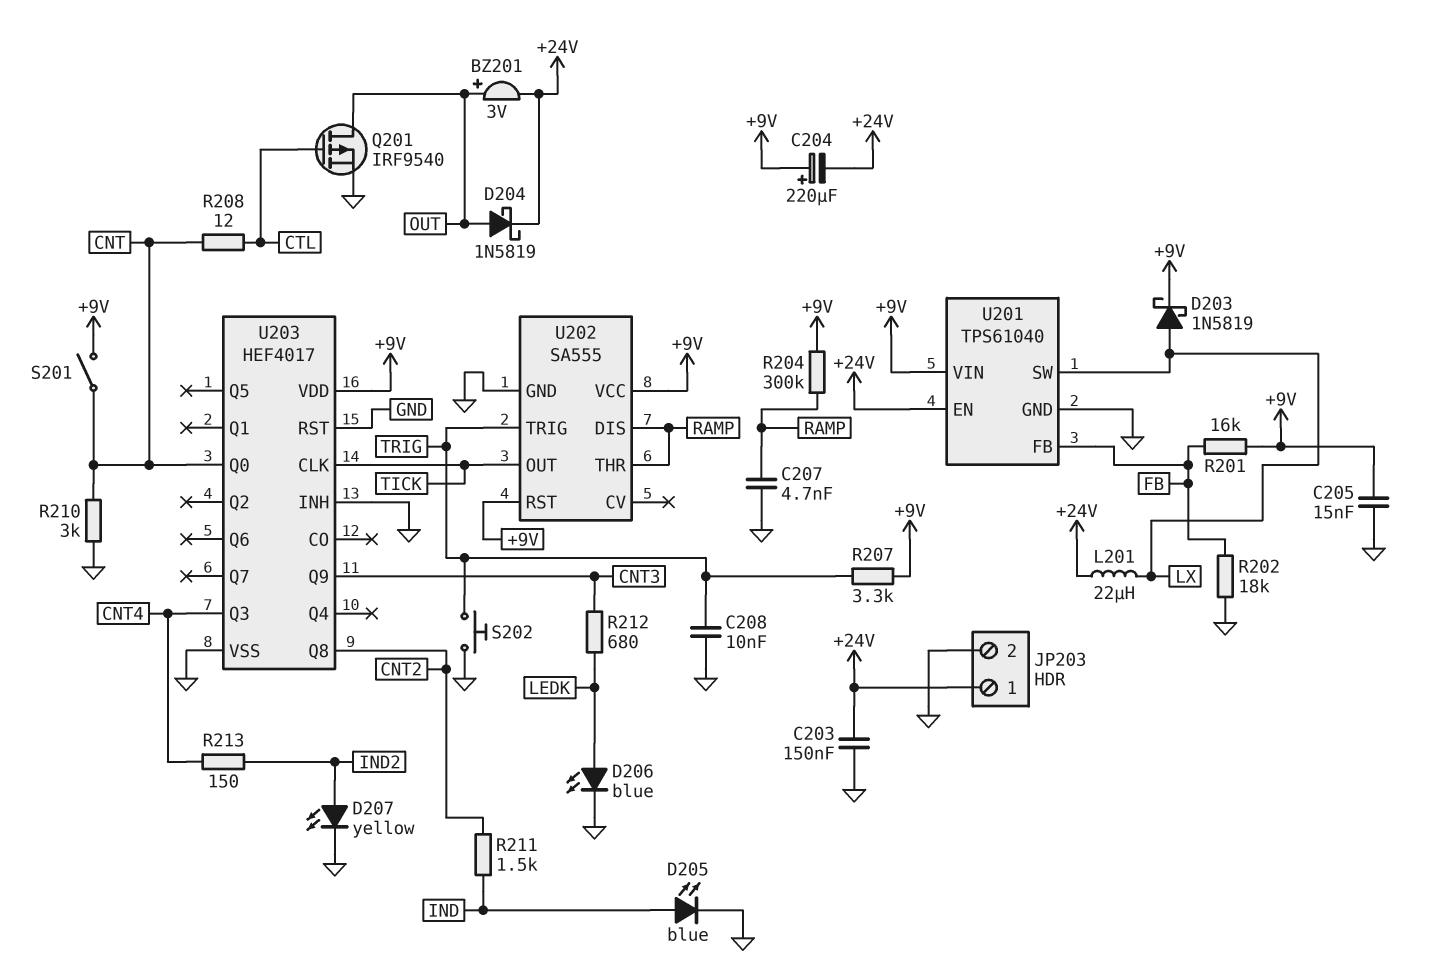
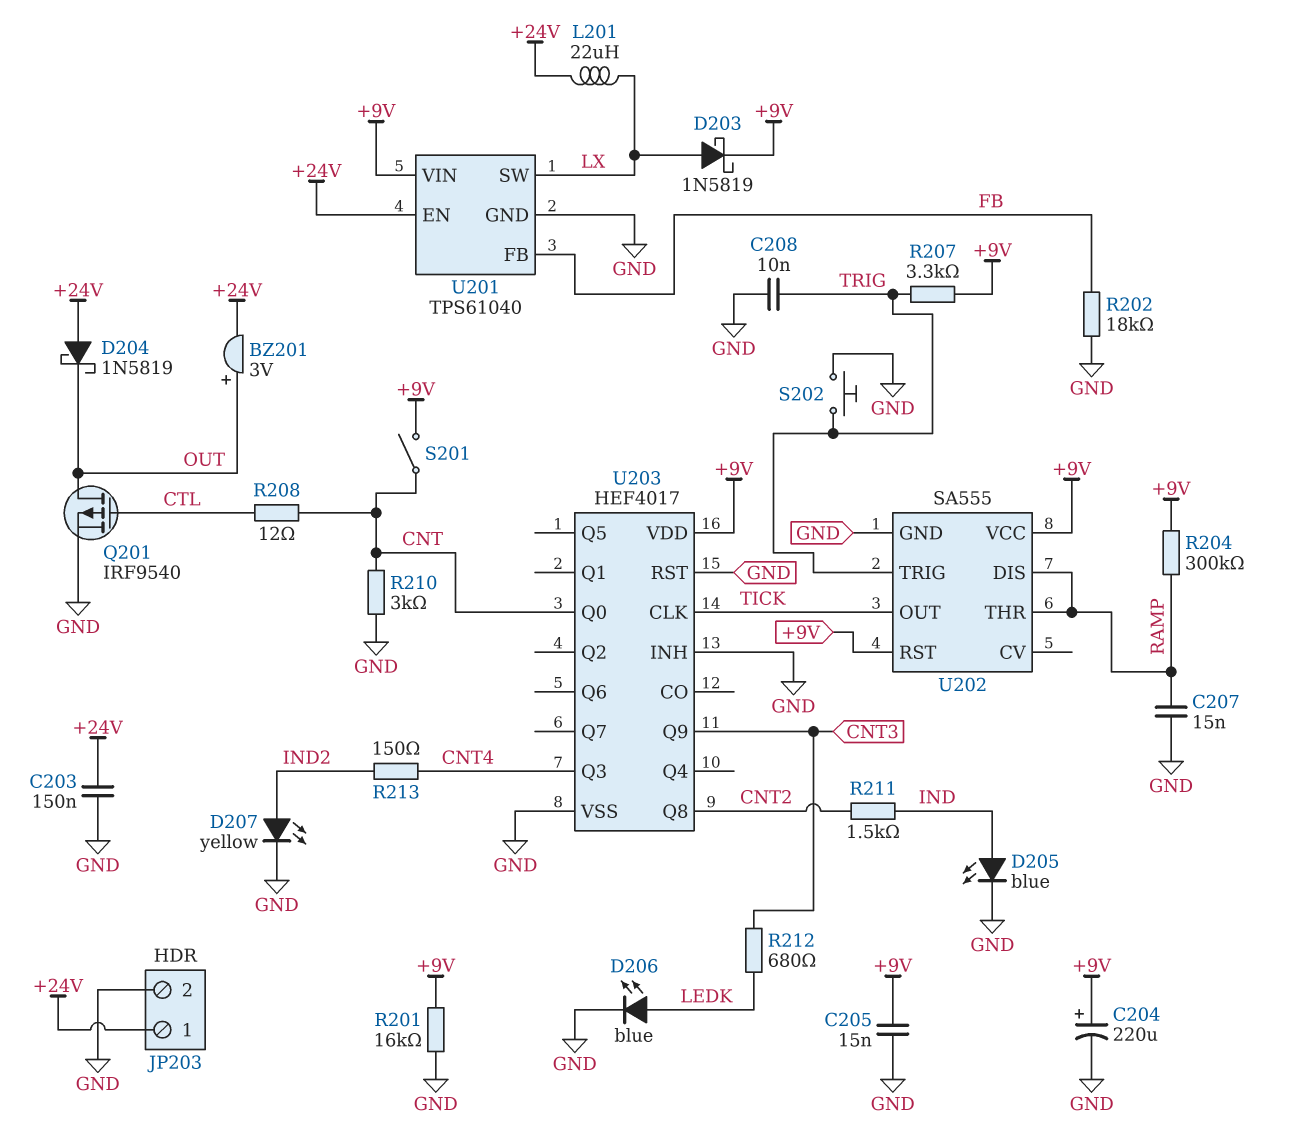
C204: 220uF (plus +9V, minus +24V) -> 220uF (plus +9V, minus GND)
C207: 4.7nF (GND, RAMP) -> 15nF (GND, RAMP)
D204: schottky 1N5819 (A OUT, K +24V) -> schottky 1N5819 (A +24V, K OUT)
R201: 16k (+9V, FB) -> 16k (+9V, GND)

